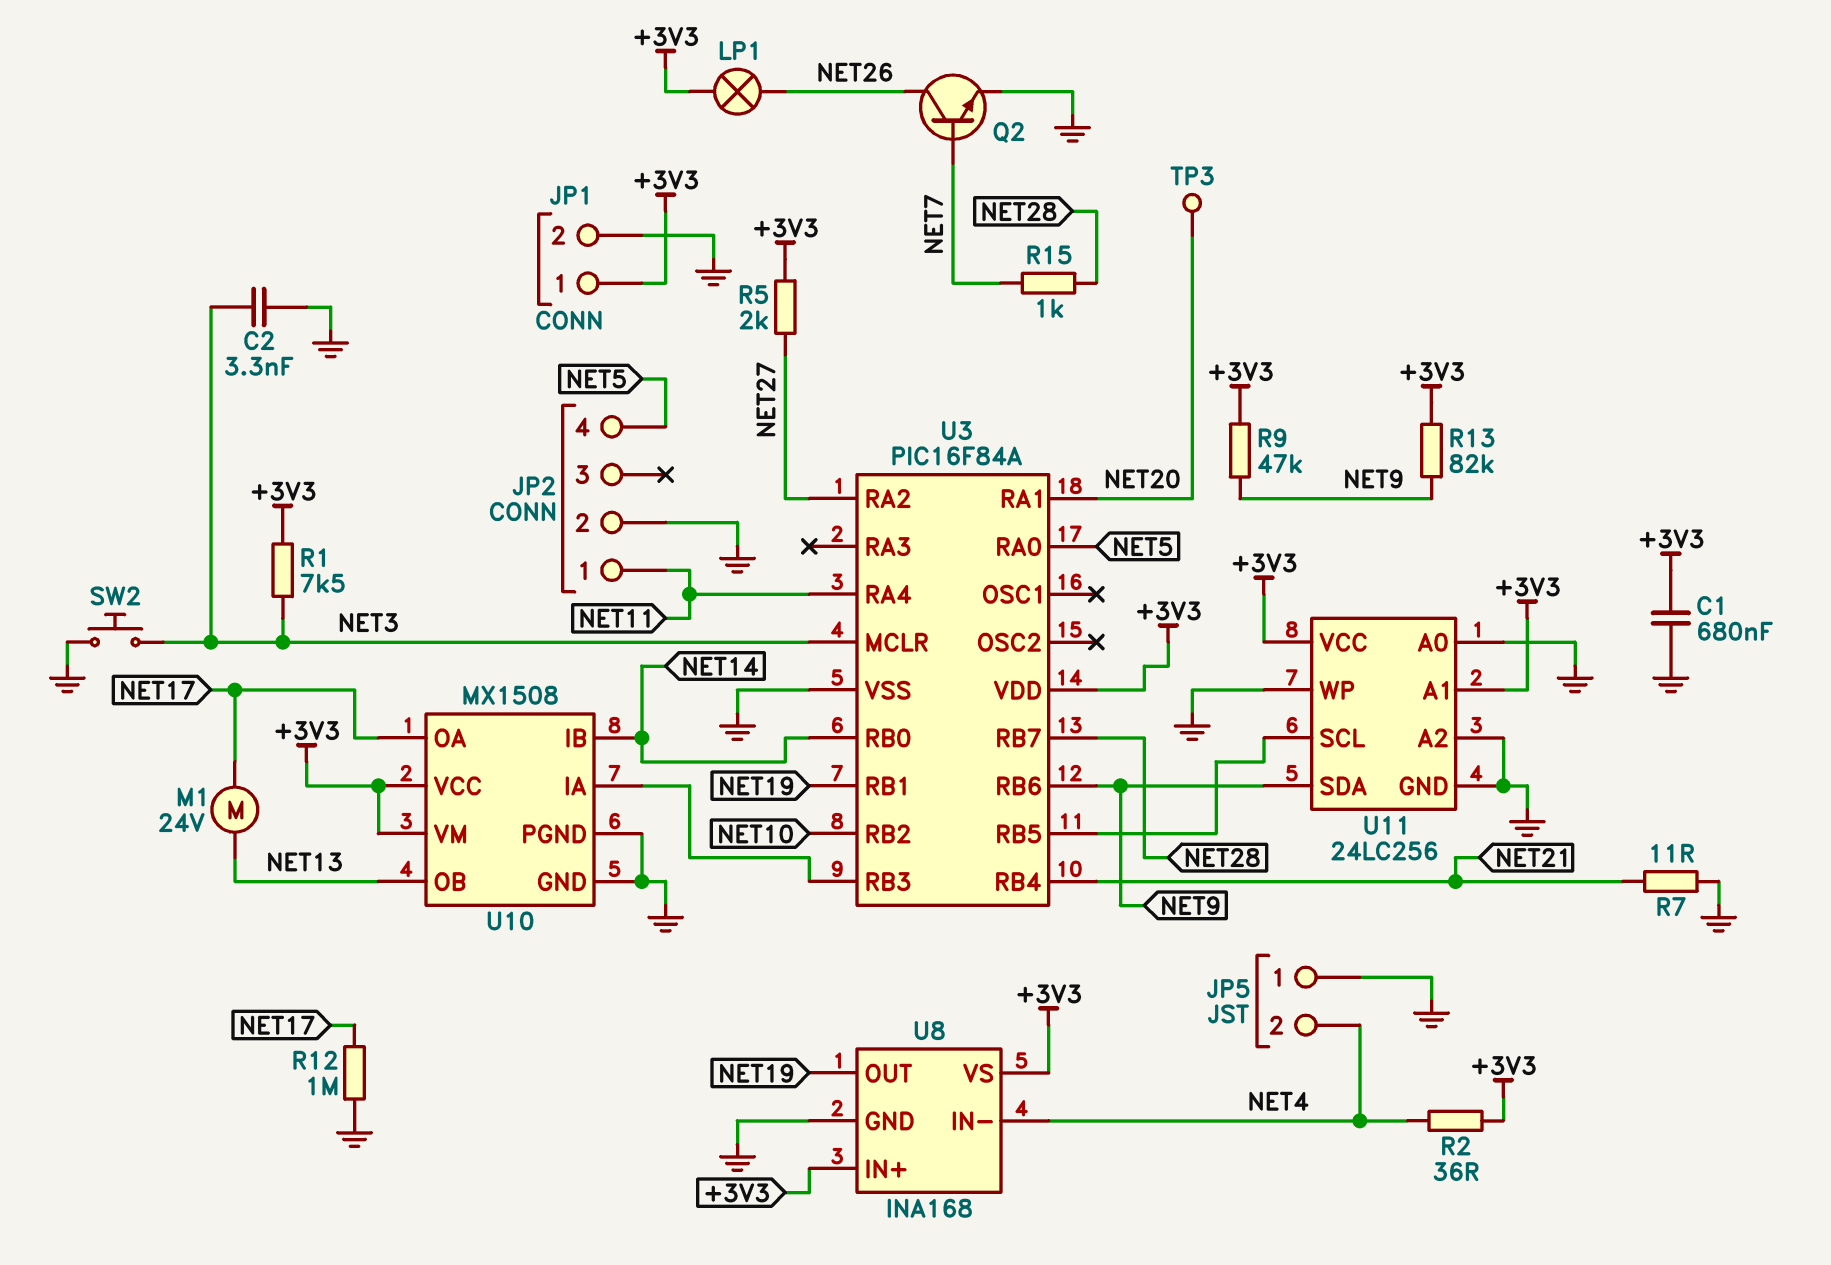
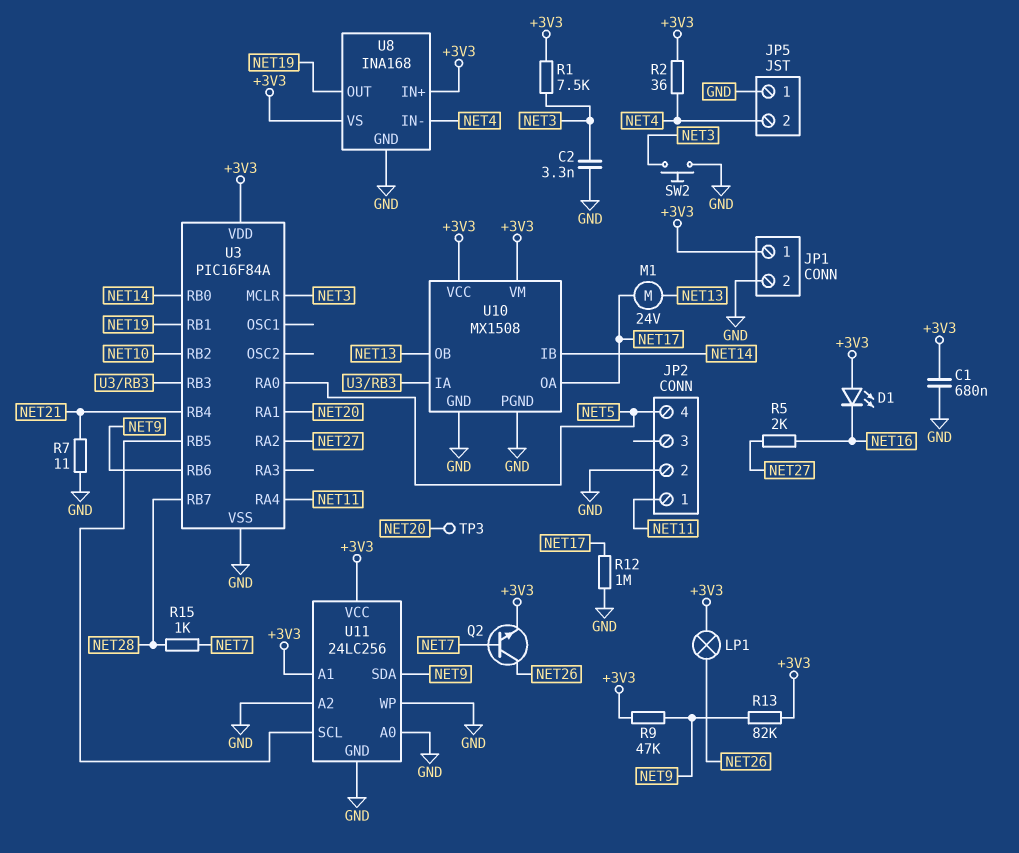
D1: none -> LED (A +3V3, K NET16)
Q2: NPN (B NET7, C NET26, E GND) -> NPN (B NET7, C NET26, E +3V3)
R5: 2k (+3V3, NET27) -> 2k (NET16, NET27)

